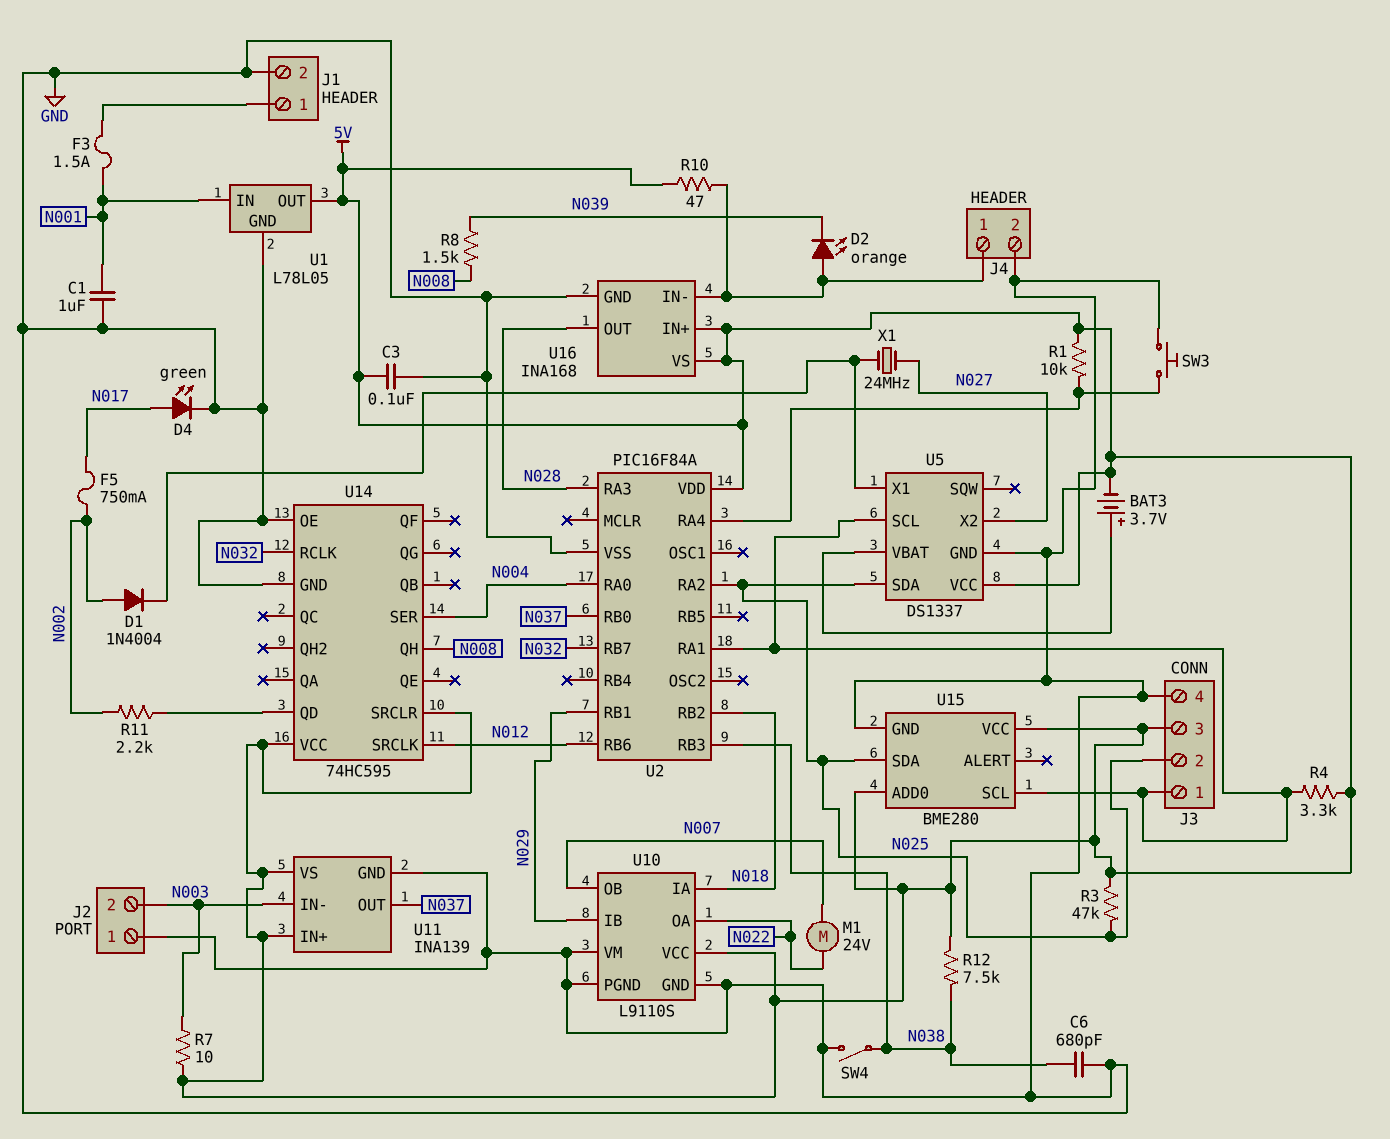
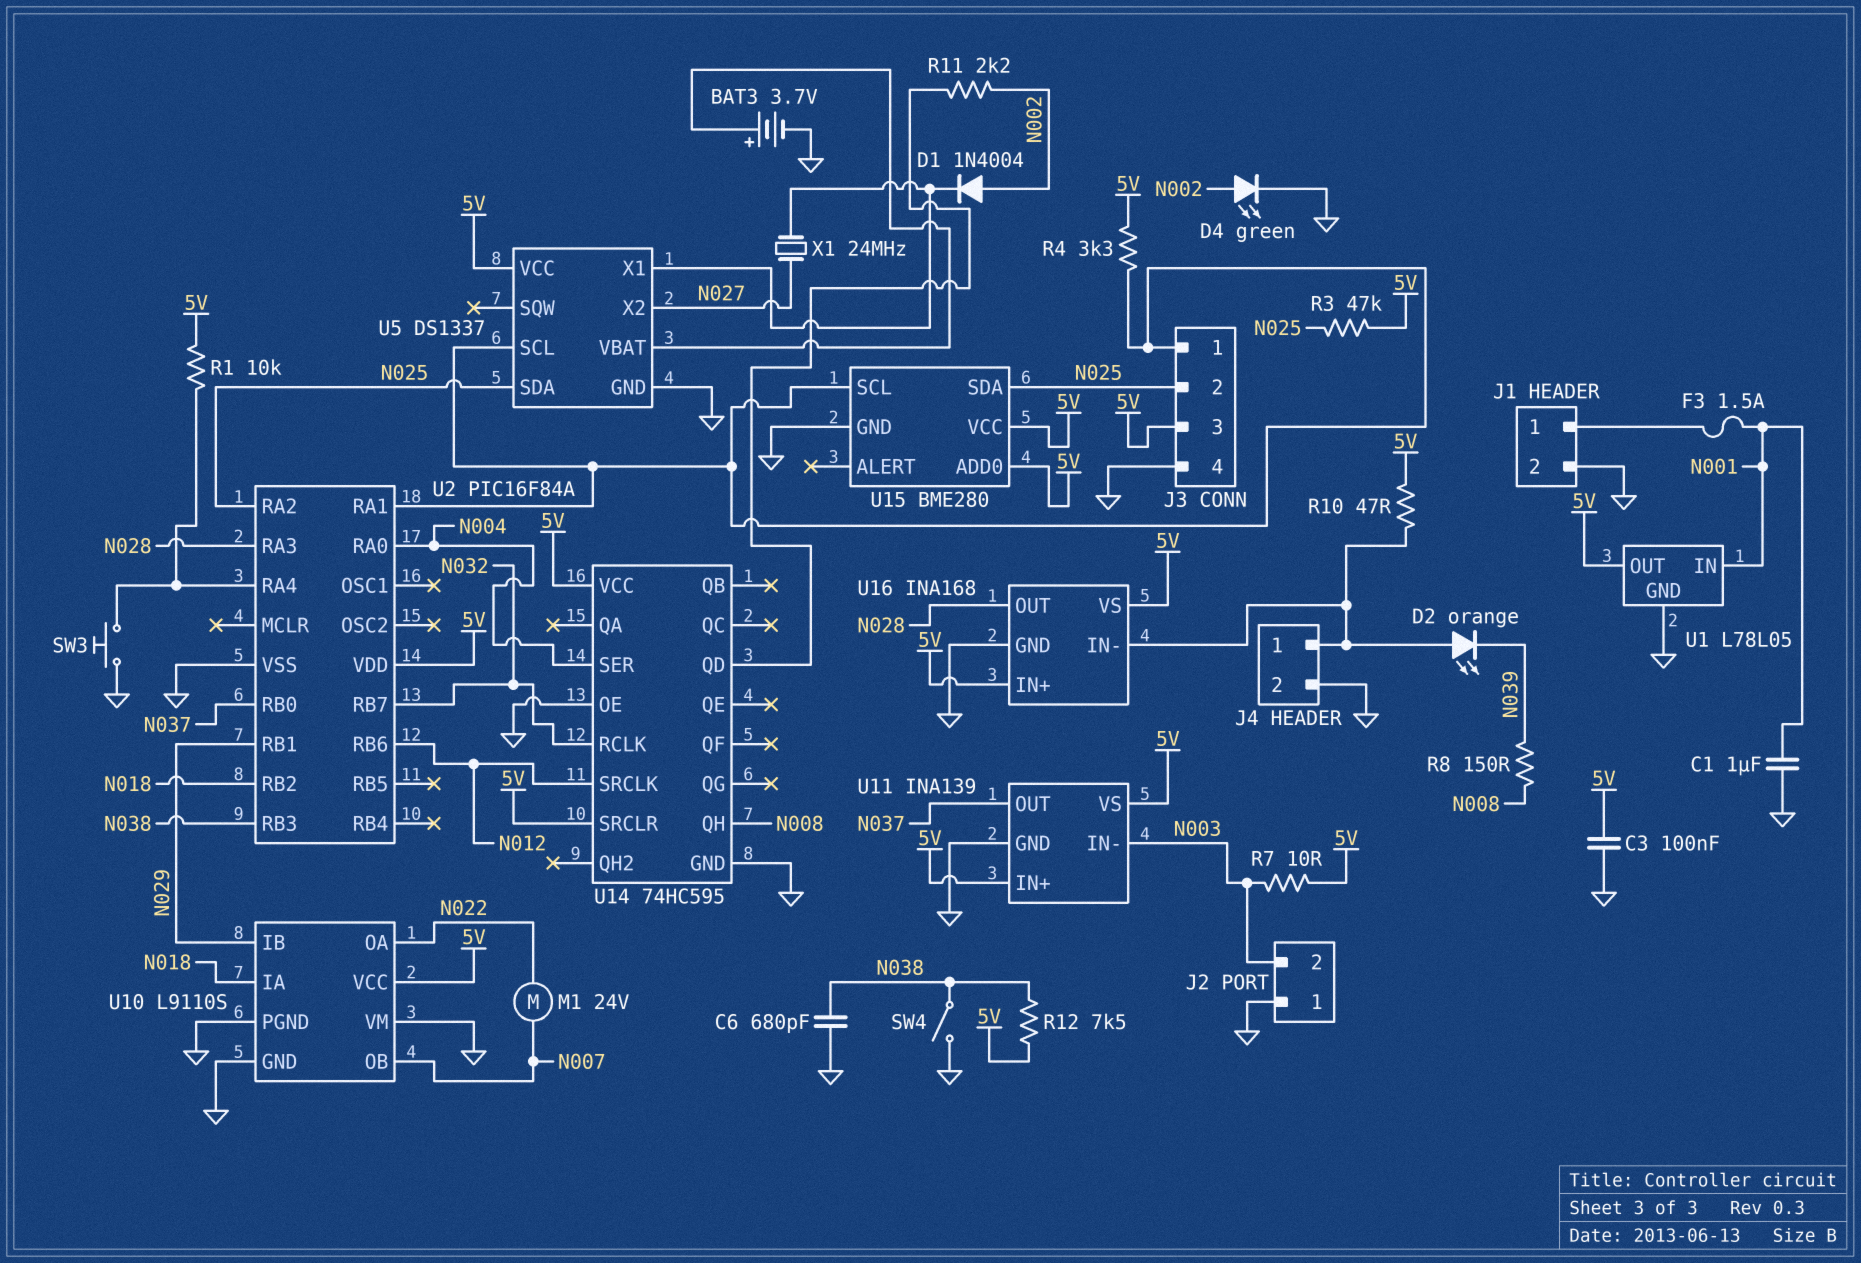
BAT3: 3.7V (plus U5/VBAT, minus 5V) -> 3.7V (plus U5/VBAT, minus GND)
D4: LED green (A N017, K GND) -> LED green (A N002, K GND)
F5: 750mA (N002, N017) -> none
R8: 1.5k (N008, N039) -> 150 (N008, N039)

